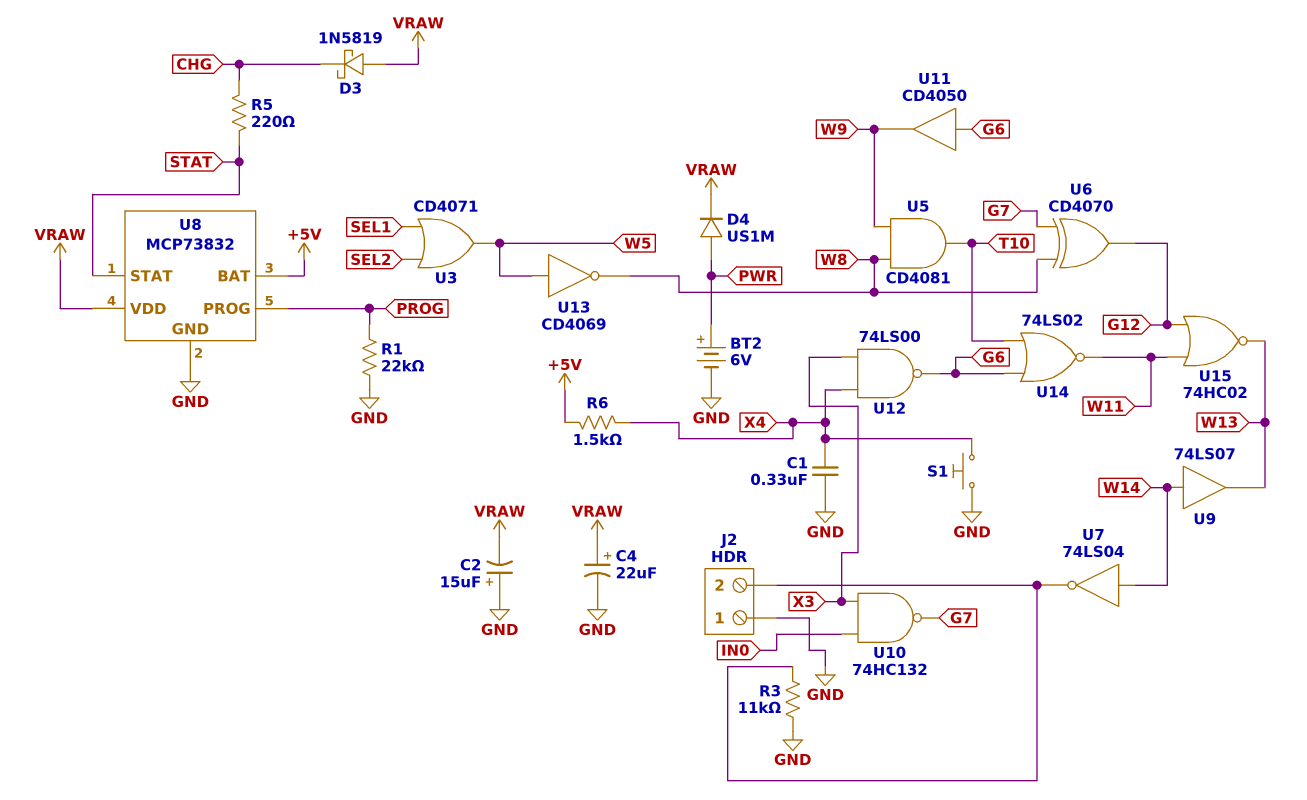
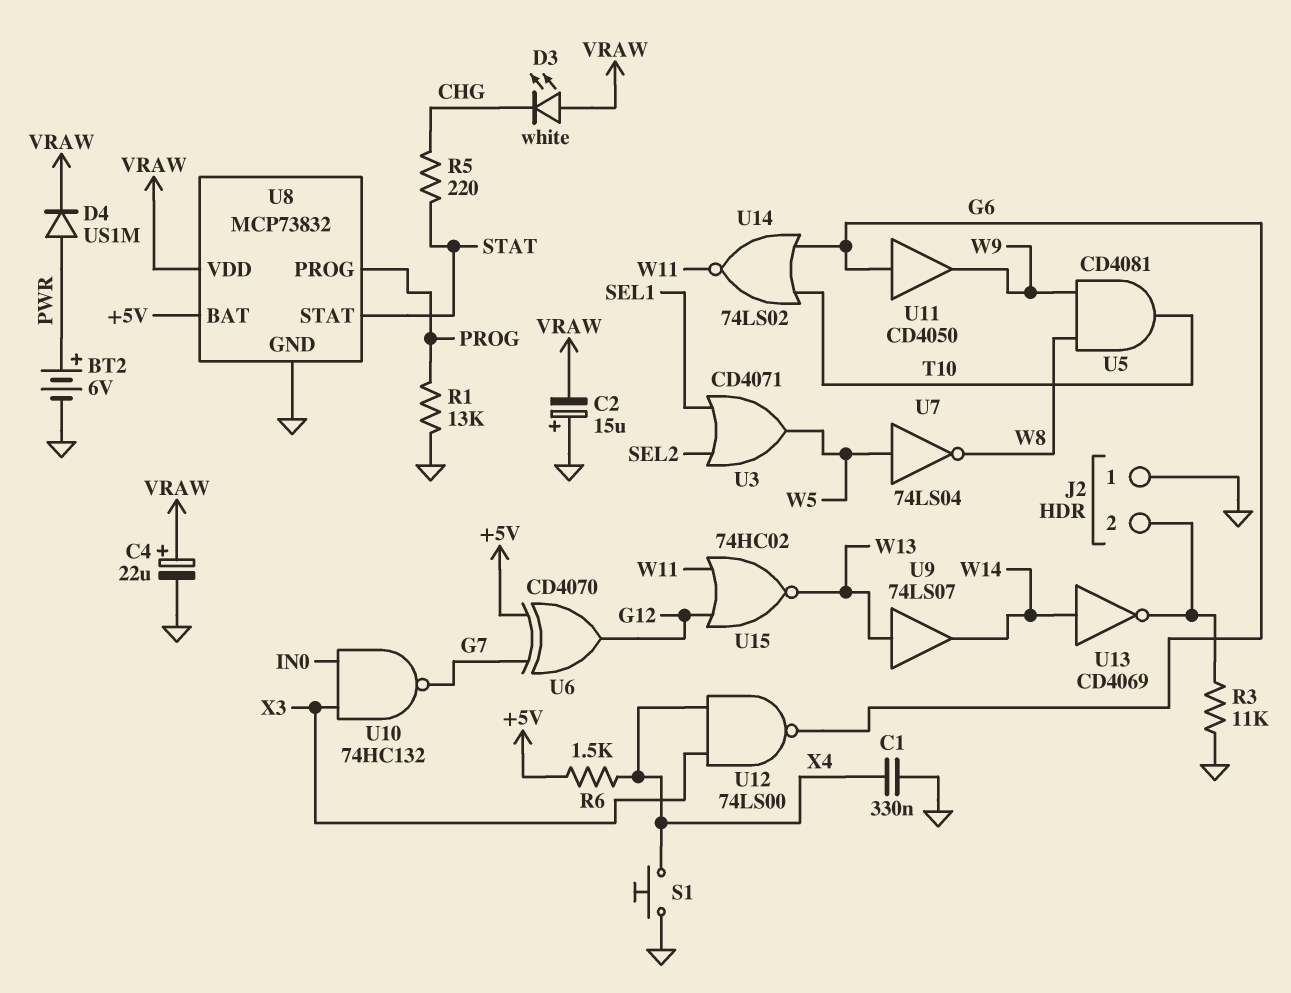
D3: schottky 1N5819 (A VRAW, K CHG) -> LED white (A VRAW, K CHG)
R1: 22k (GND, PROG) -> 13k (GND, PROG)
U6: XOR CD4070 (in G7, in W8, out G12) -> XOR CD4070 (in +5V, in G7, out G12)
U7: NOT 74LS04 (in W14, out J2/2) -> NOT 74LS04 (in W5, out W8)
U9: buffer 74LS07 (in W14, out W13) -> buffer 74LS07 (in W13, out W14)
U13: NOT CD4069 (in W5, out W8) -> NOT CD4069 (in W14, out J2/2)

